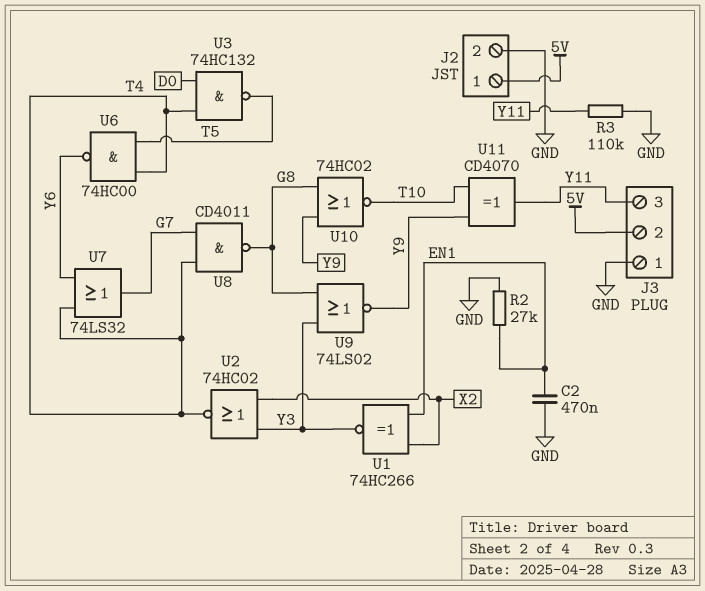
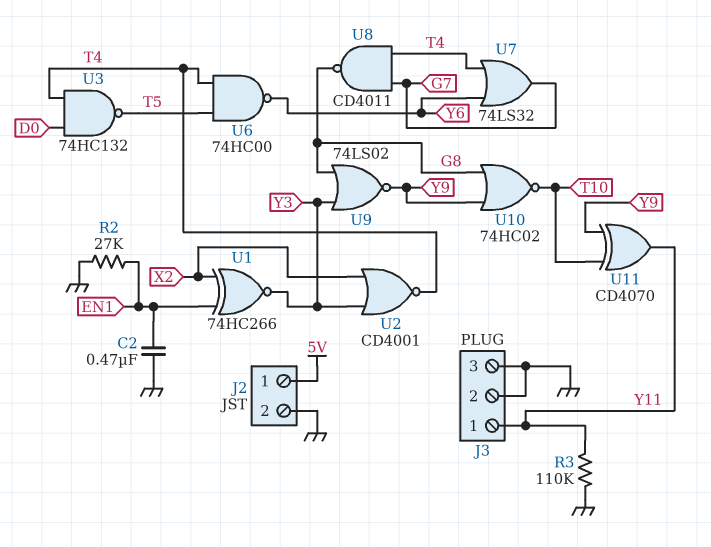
J3 pin 1: GND -> Y11
J3 pin 2: 5V -> GND
J3 pin 3: Y11 -> GND
U2: NOR 74HC02 (in X2, in Y3, out T4) -> NOR CD4001 (in X2, in Y3, out T4)

